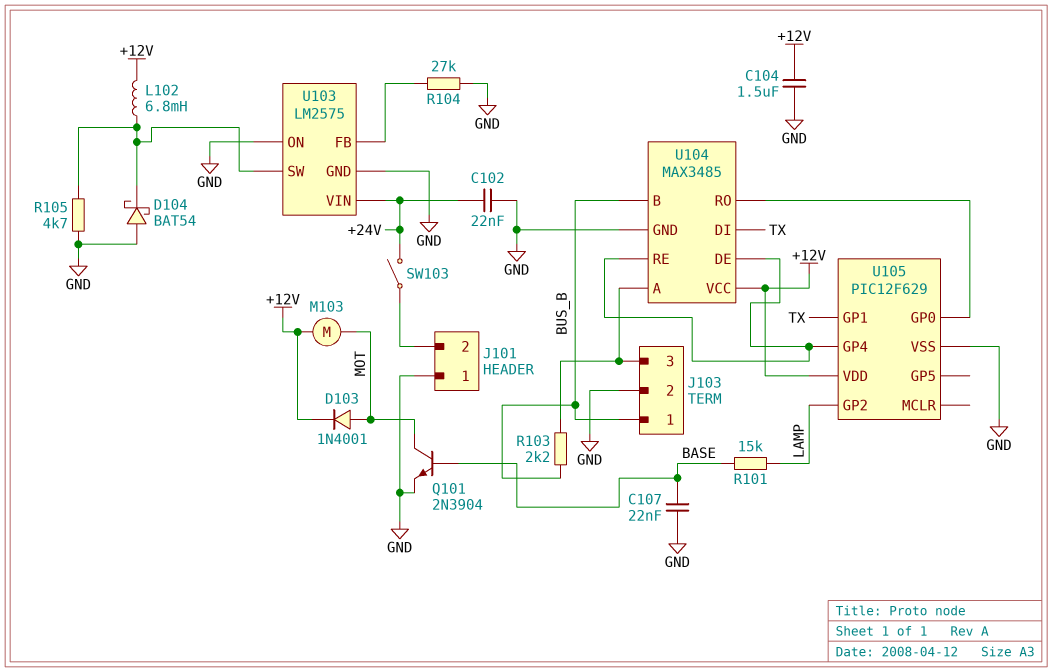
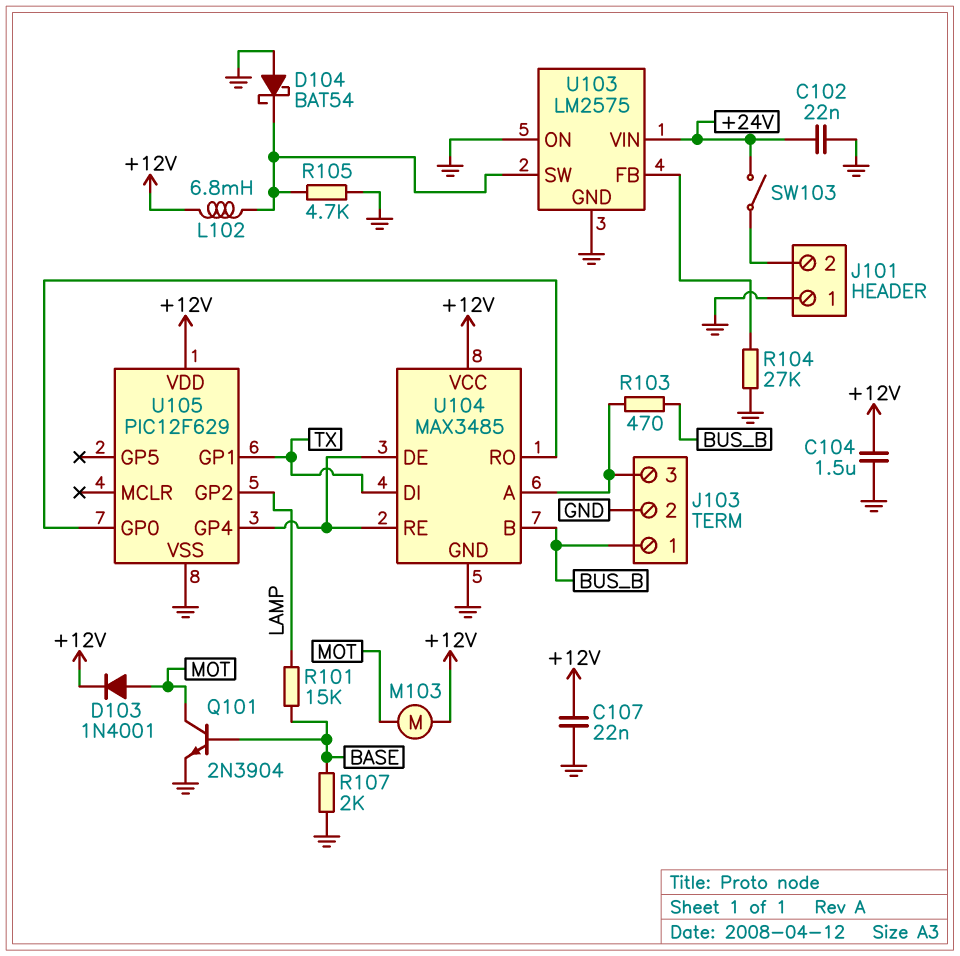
C107: 22nF (BASE, GND) -> 22nF (+12V, GND)
R103: 2.2k (BUS_B, J103/3) -> 470 (BUS_B, J103/3)
R107: none -> 2k (BASE, GND)

